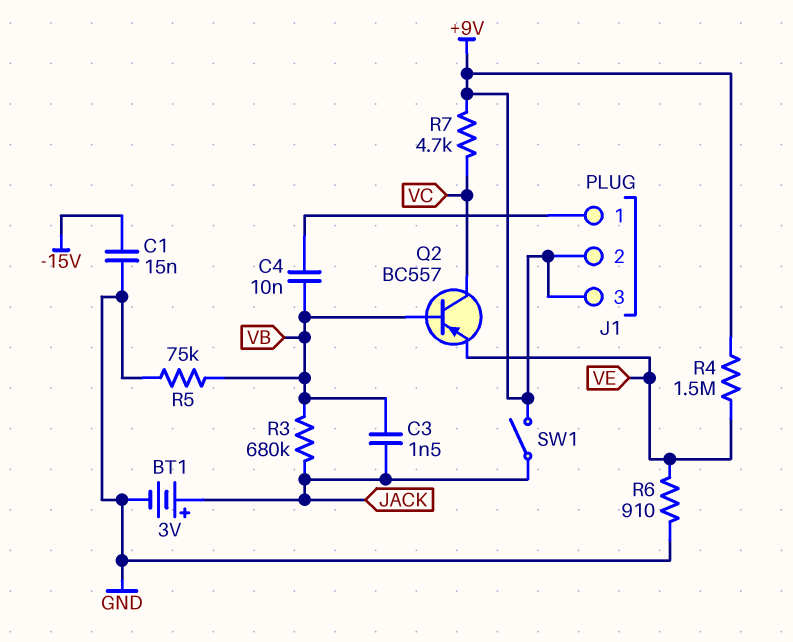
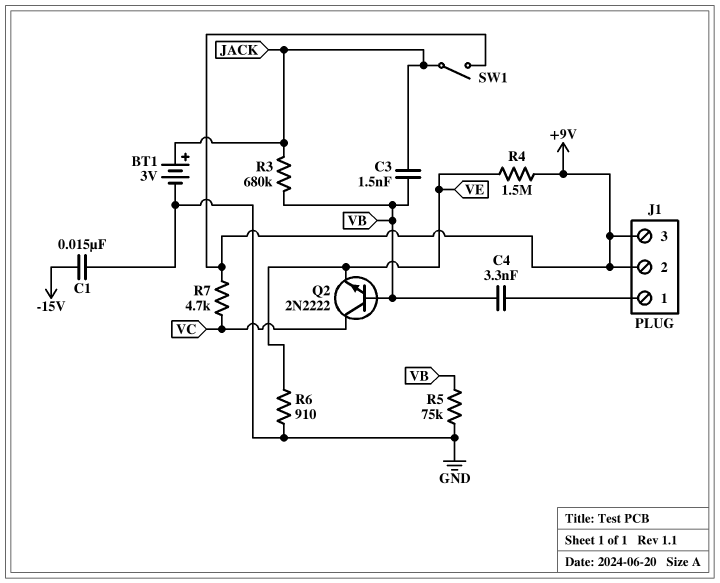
C4: 10nF (J1/1, VB) -> 3.3nF (J1/1, VB)
Q2: PNP BC557 (B VB, C VC, E VE) -> NPN 2N2222 (B VB, C VC, E VE)

